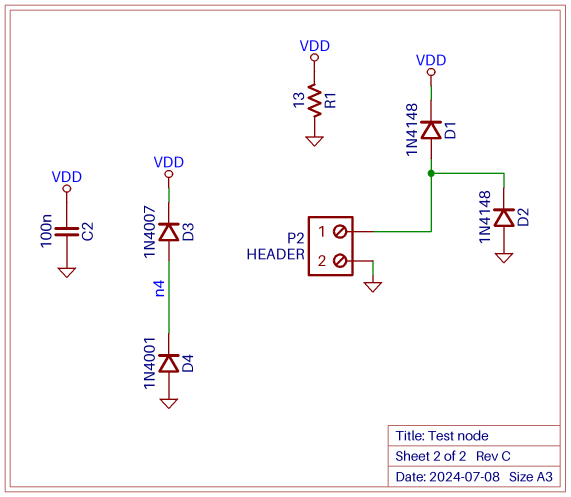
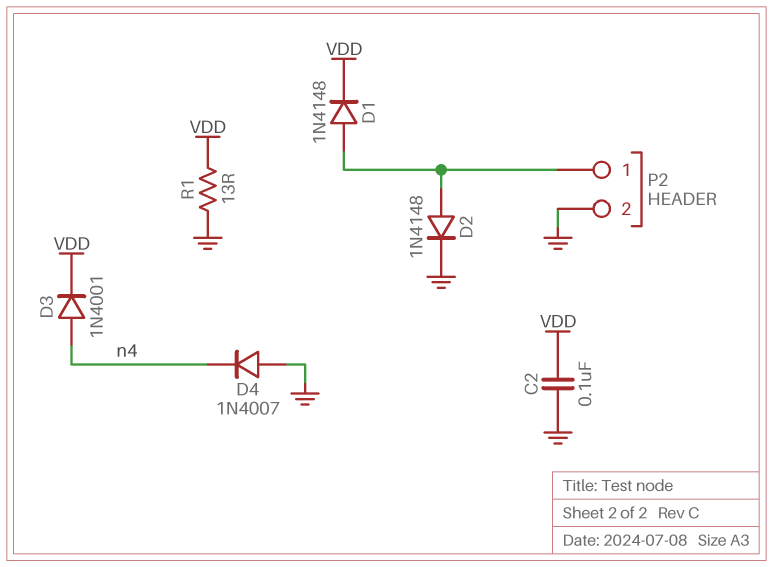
D2: diode 1N4148 (A GND, K P2/1) -> diode 1N4148 (A P2/1, K GND)
D3: diode 1N4007 (A n4, K VDD) -> diode 1N4001 (A n4, K VDD)
D4: diode 1N4001 (A GND, K n4) -> diode 1N4007 (A GND, K n4)

